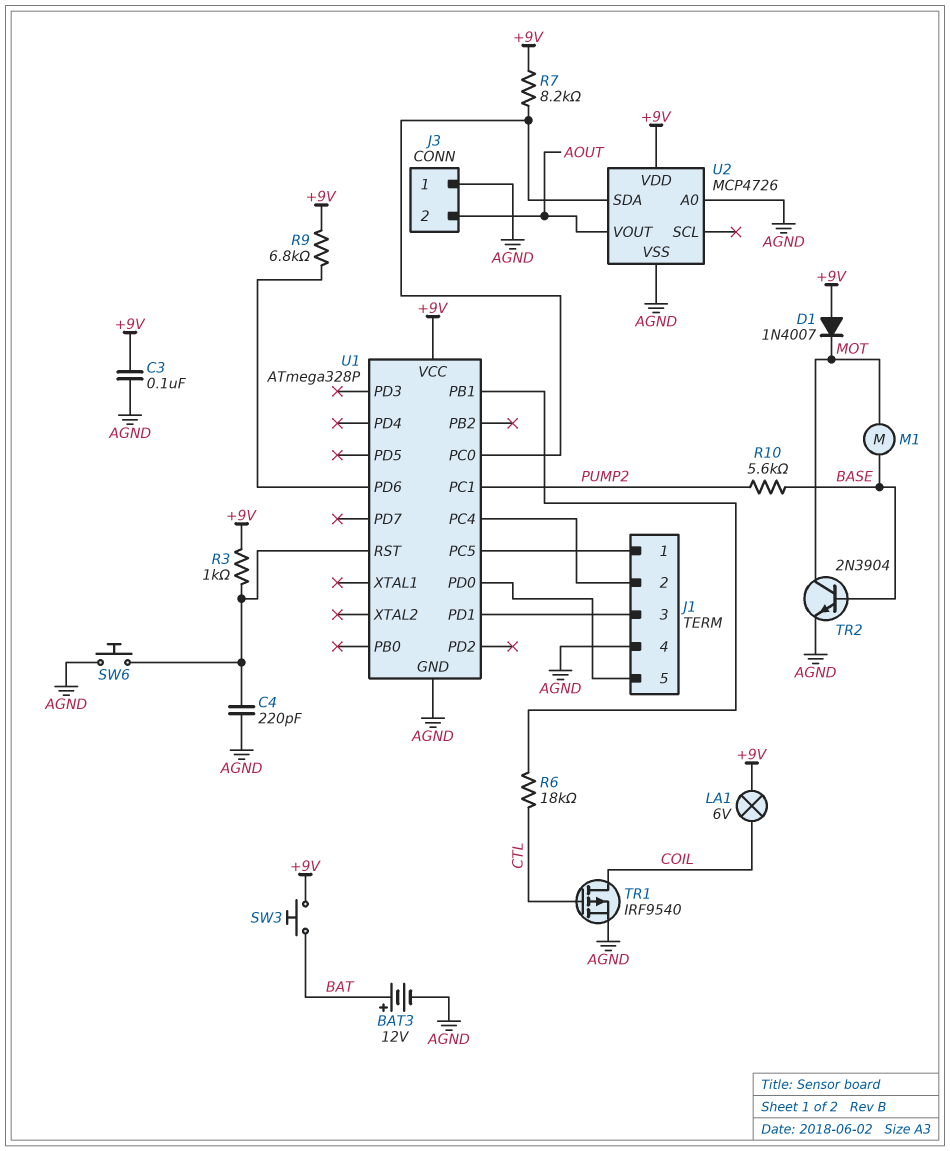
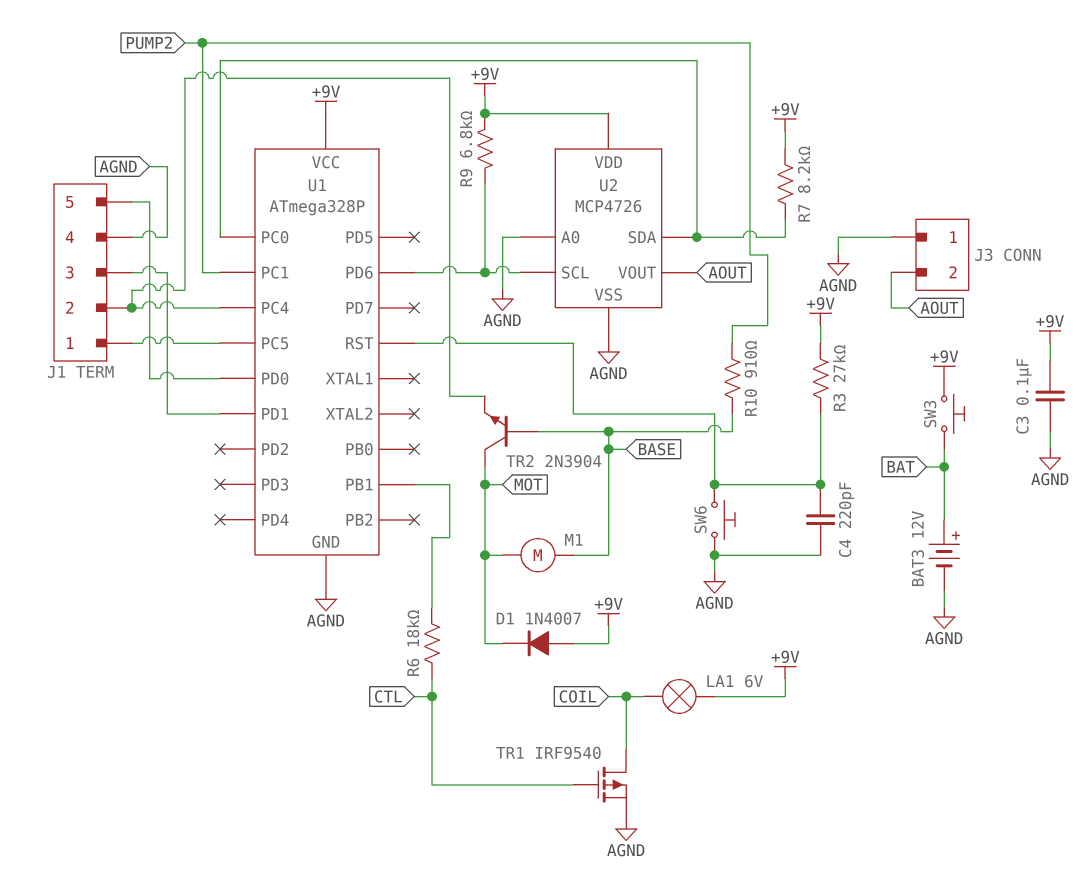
R3: 1k (+9V, U1/RST) -> 27k (+9V, U1/RST)
R10: 5.6k (BASE, PUMP2) -> 910 (BASE, PUMP2)
TR2: NPN 2N3904 (B BASE, C MOT, E AGND) -> NPN 2N3904 (B BASE, C MOT, E J1/2)
U2 pin SCL: none -> U1/PD6

